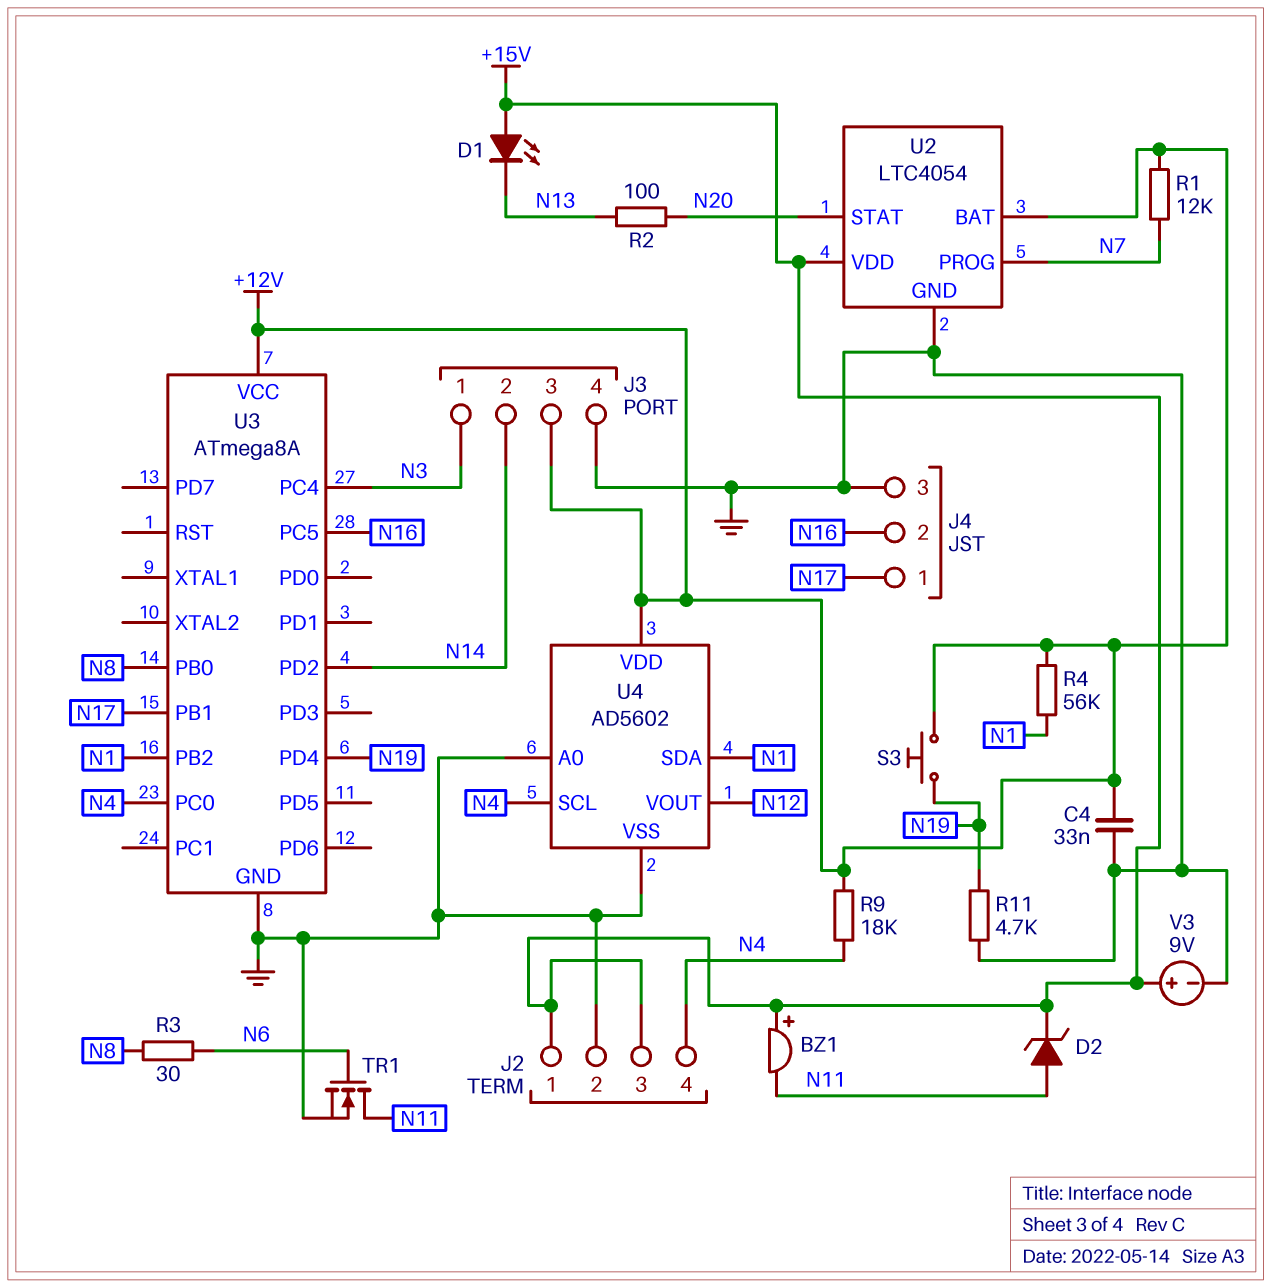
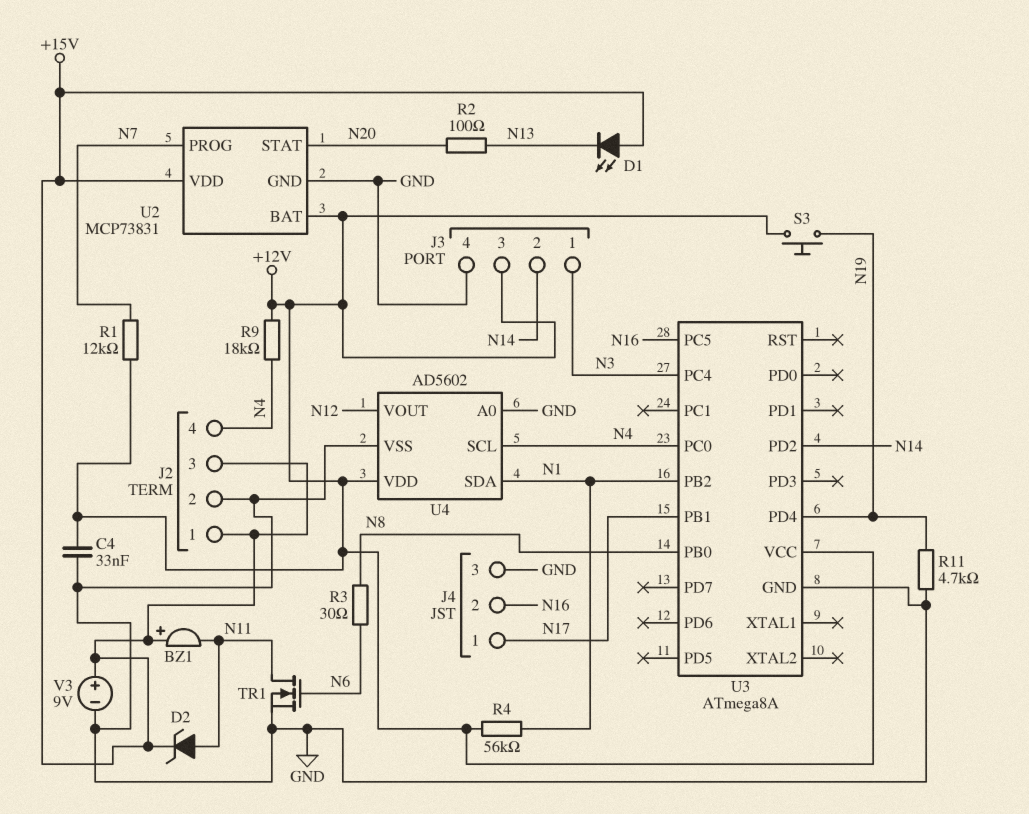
U2: LTC4054 -> MCP73831

